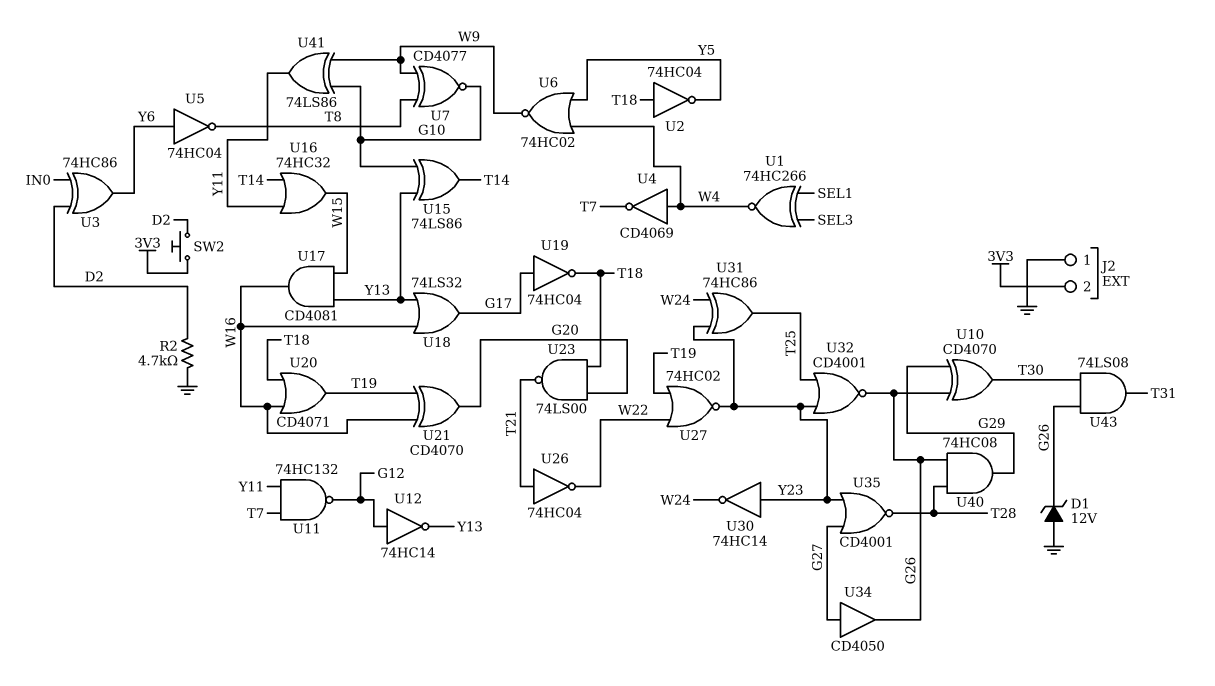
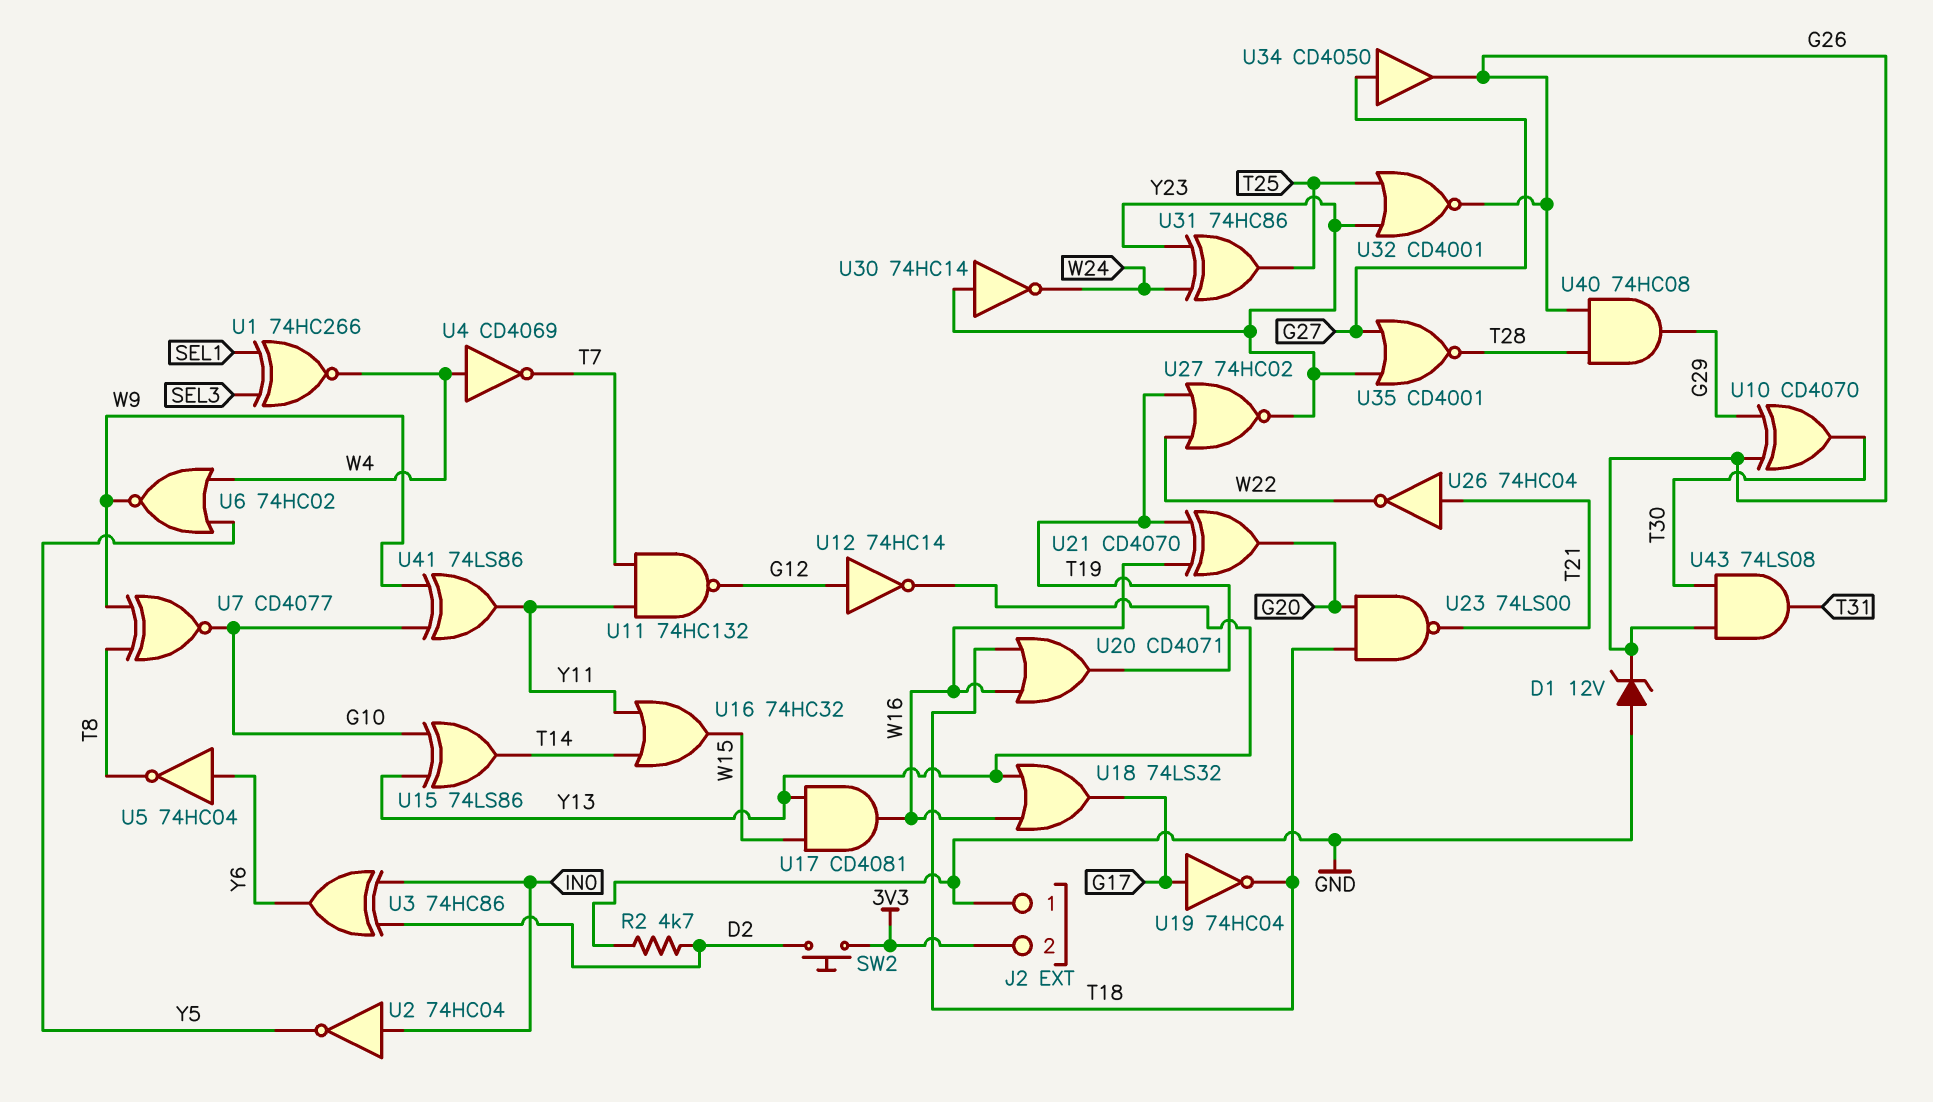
U2: NOT 74HC04 (in T18, out Y5) -> NOT 74HC04 (in IN0, out Y5)

